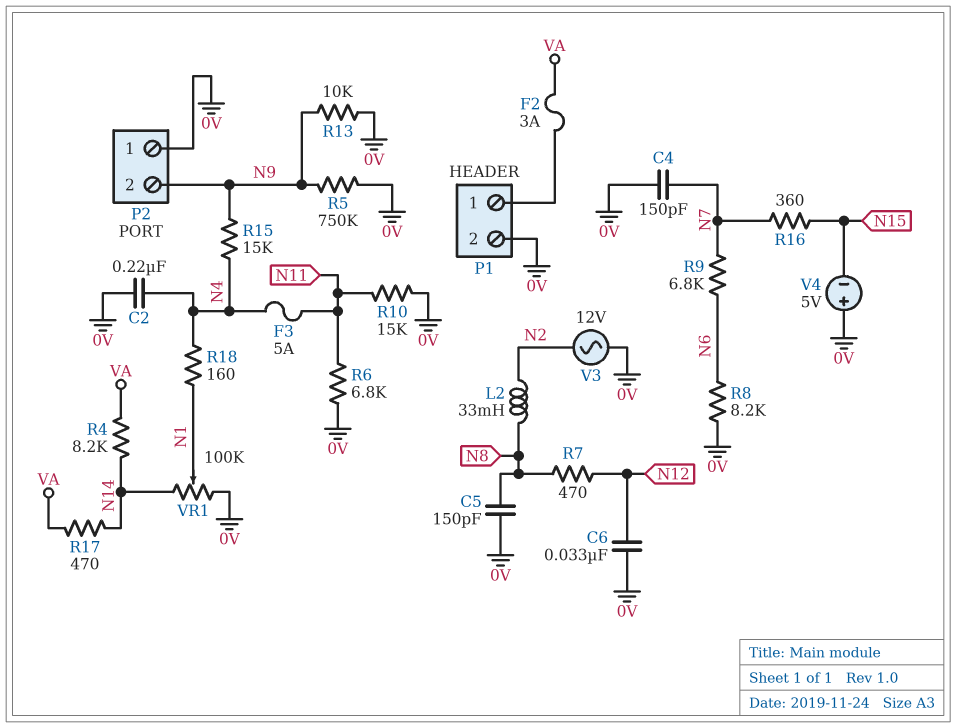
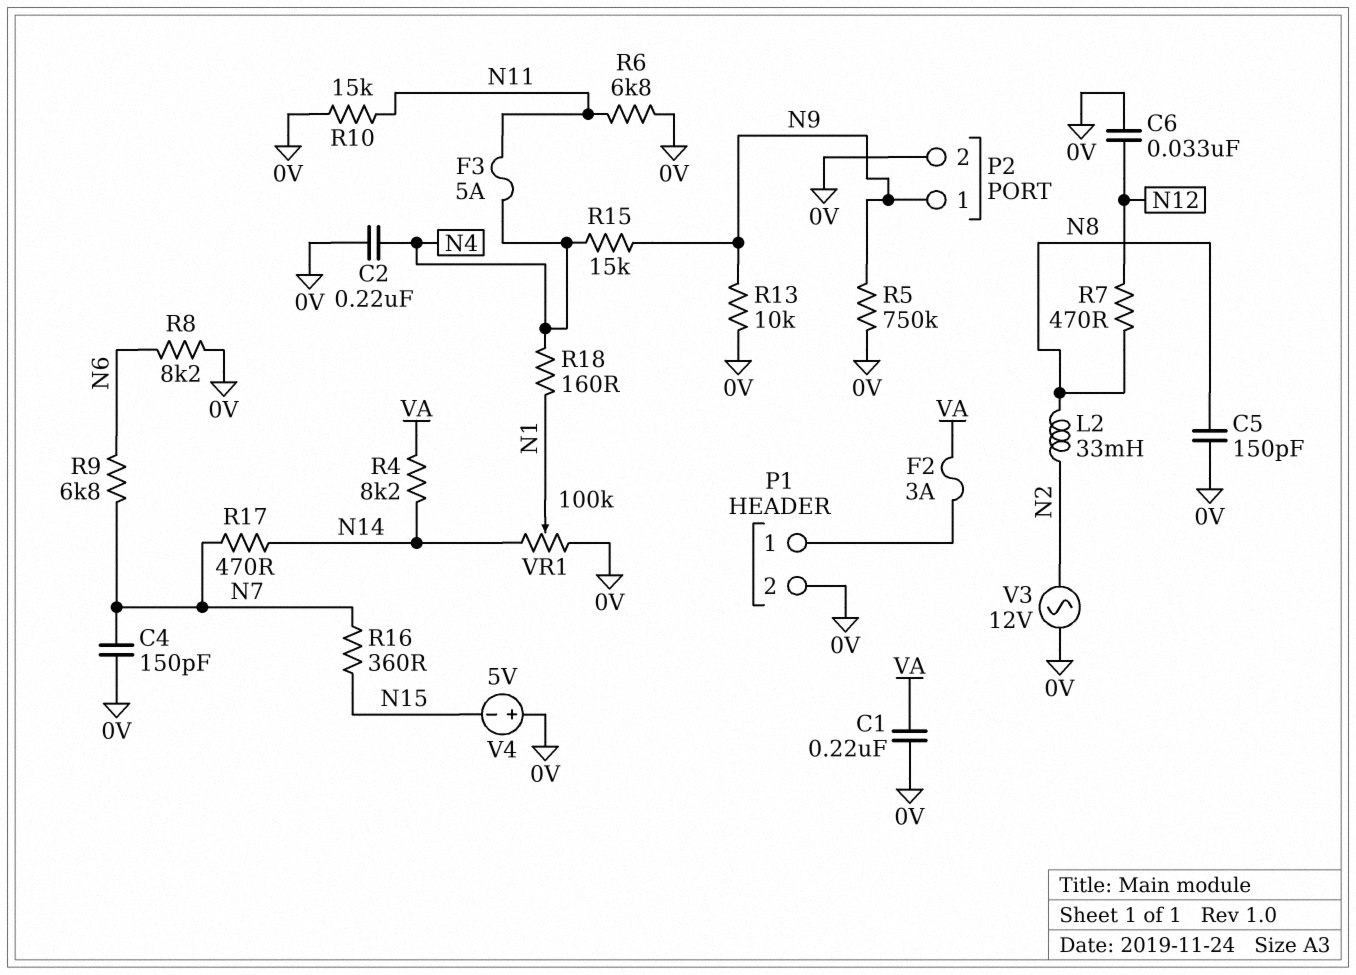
C1: none -> 220nF (0V, VA)
P2 pin 1: 0V -> N9
P2 pin 2: N9 -> 0V
R17: 470 (N14, VA) -> 470 (N7, N14)

